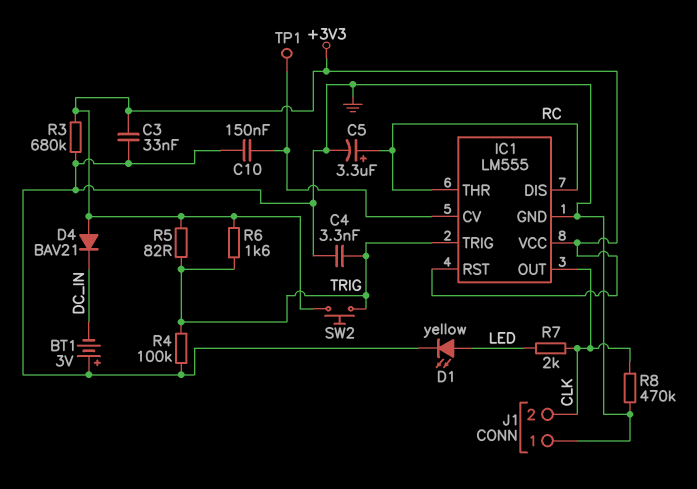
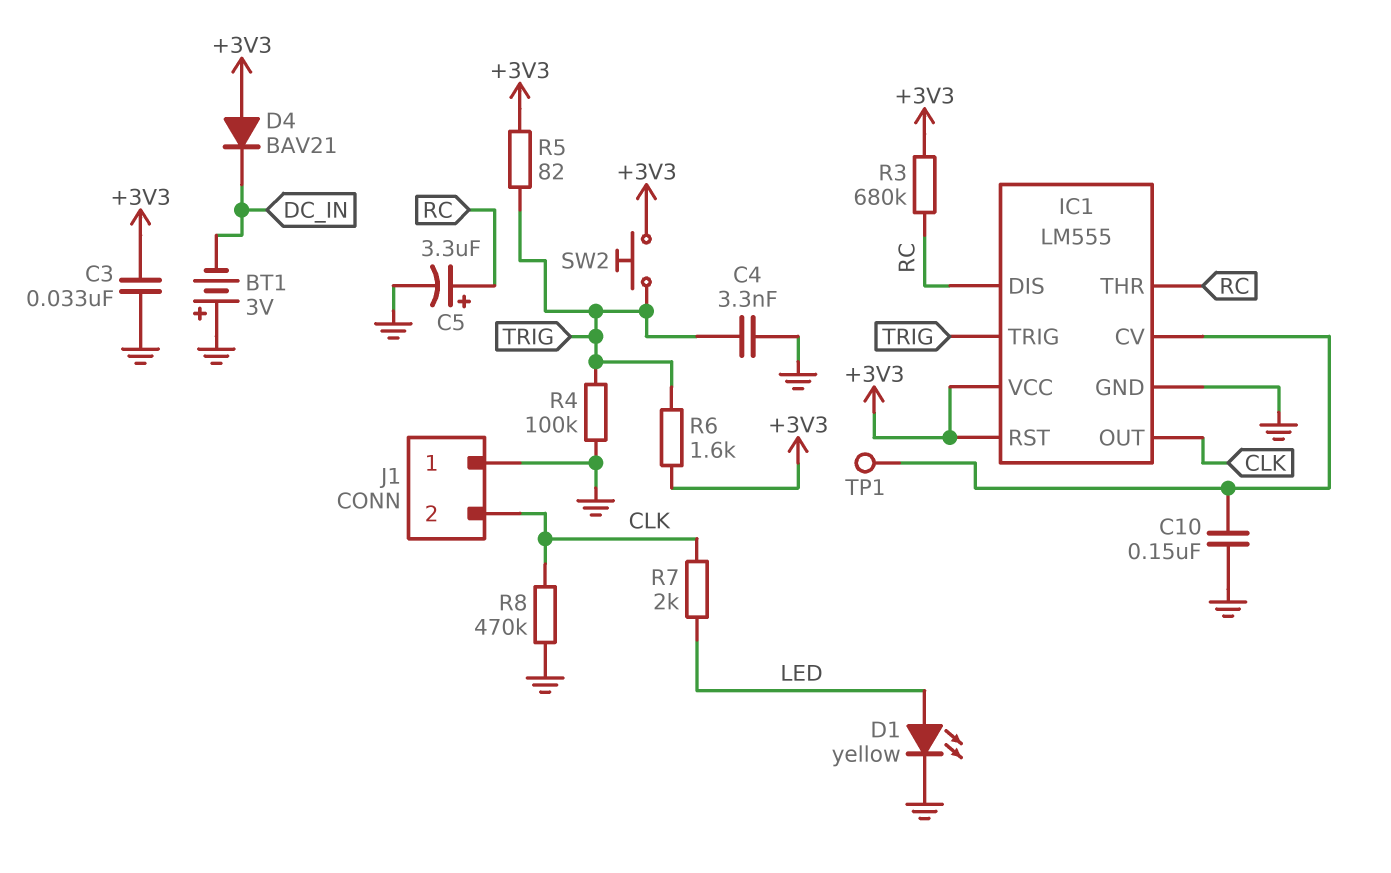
R3: 680k (+3V3, GND) -> 680k (+3V3, RC)

